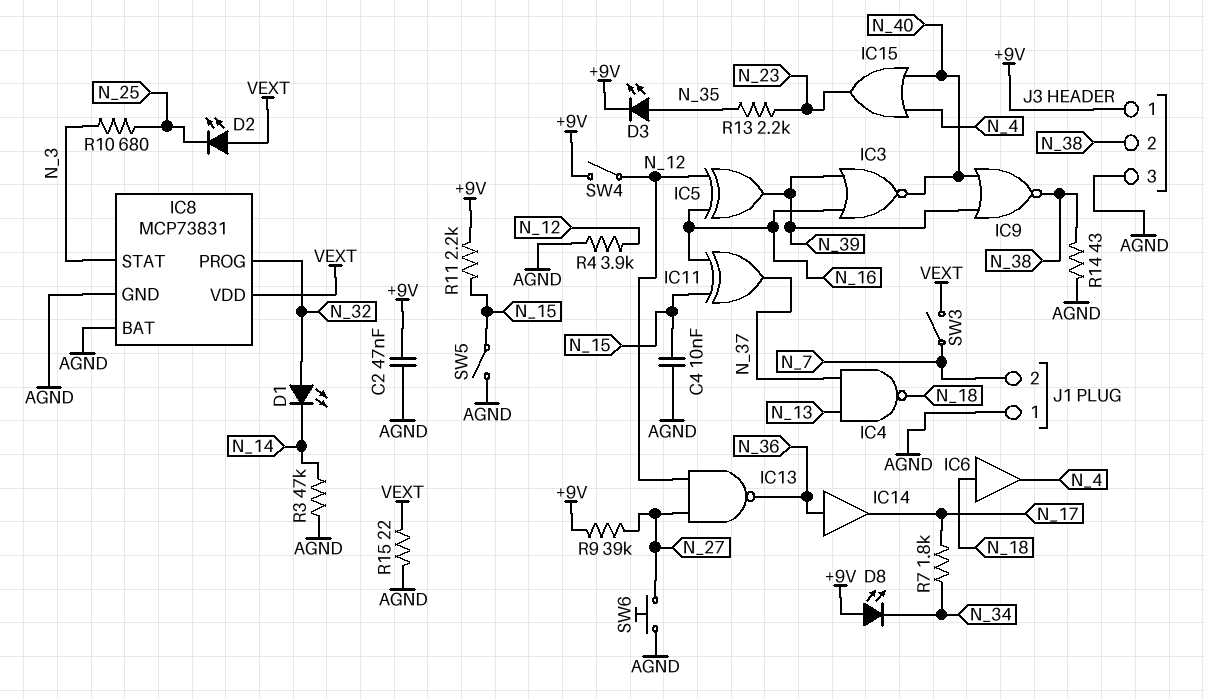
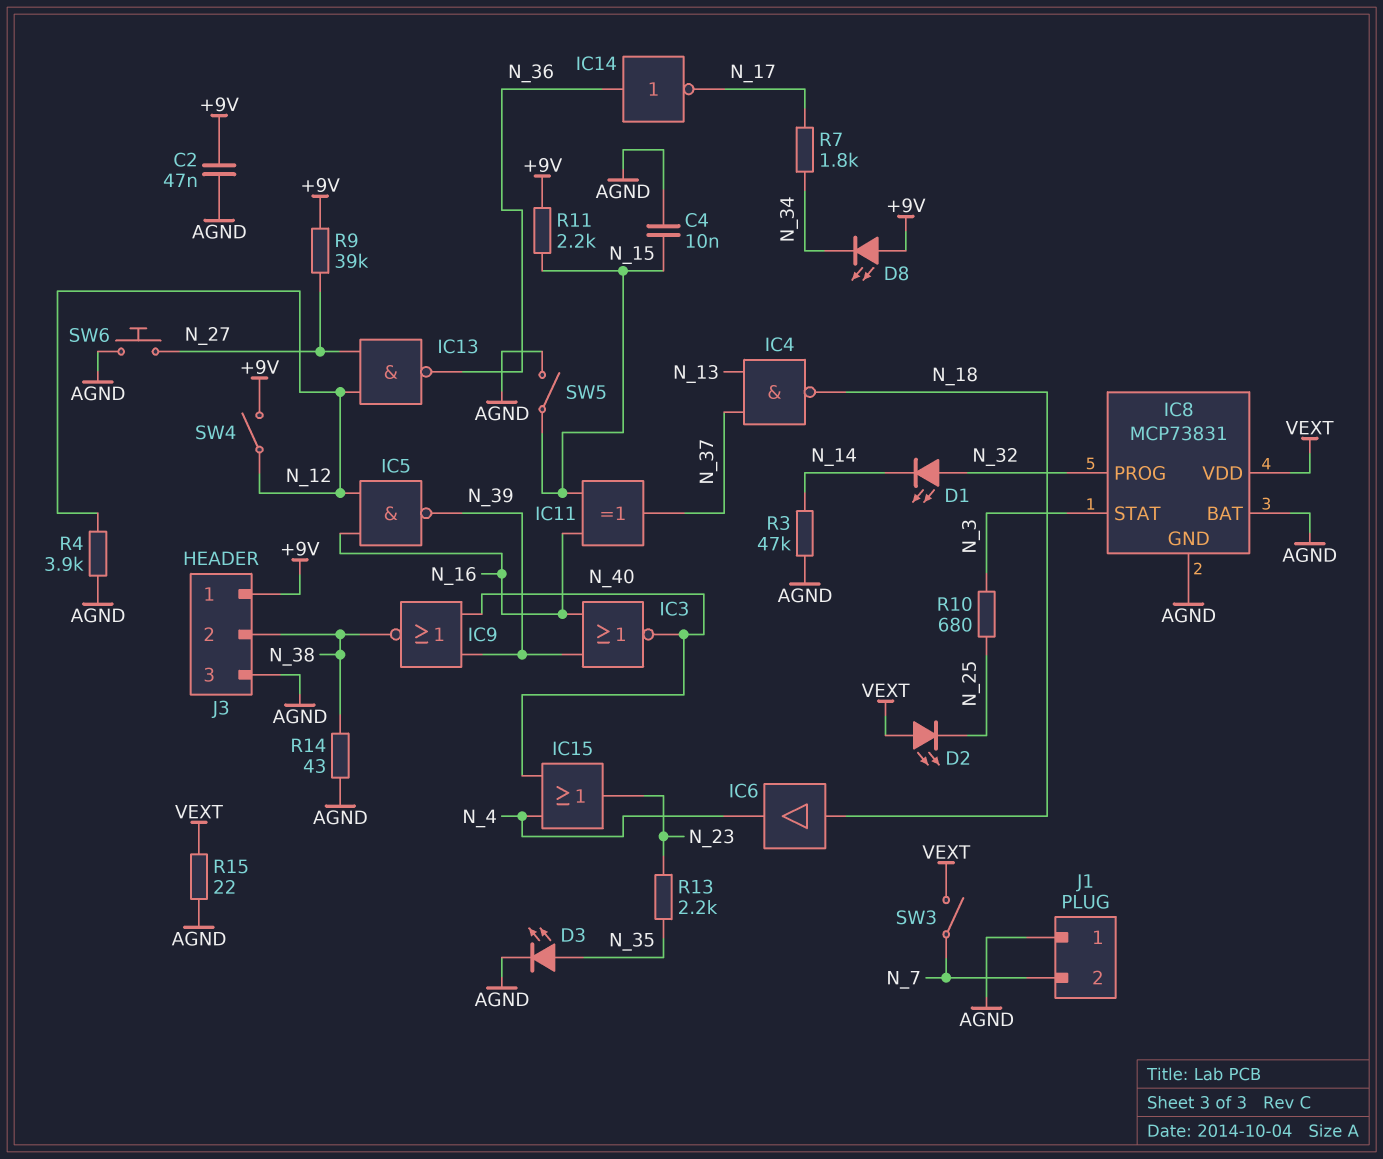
D3: LED (A N_35, K +9V) -> LED (A N_35, K AGND)
IC5: XOR (in N_12, in N_16, out N_39) -> NAND (in N_12, in N_16, out N_39)
IC14: buffer (in N_36, out N_17) -> NOT (in N_36, out N_17)

